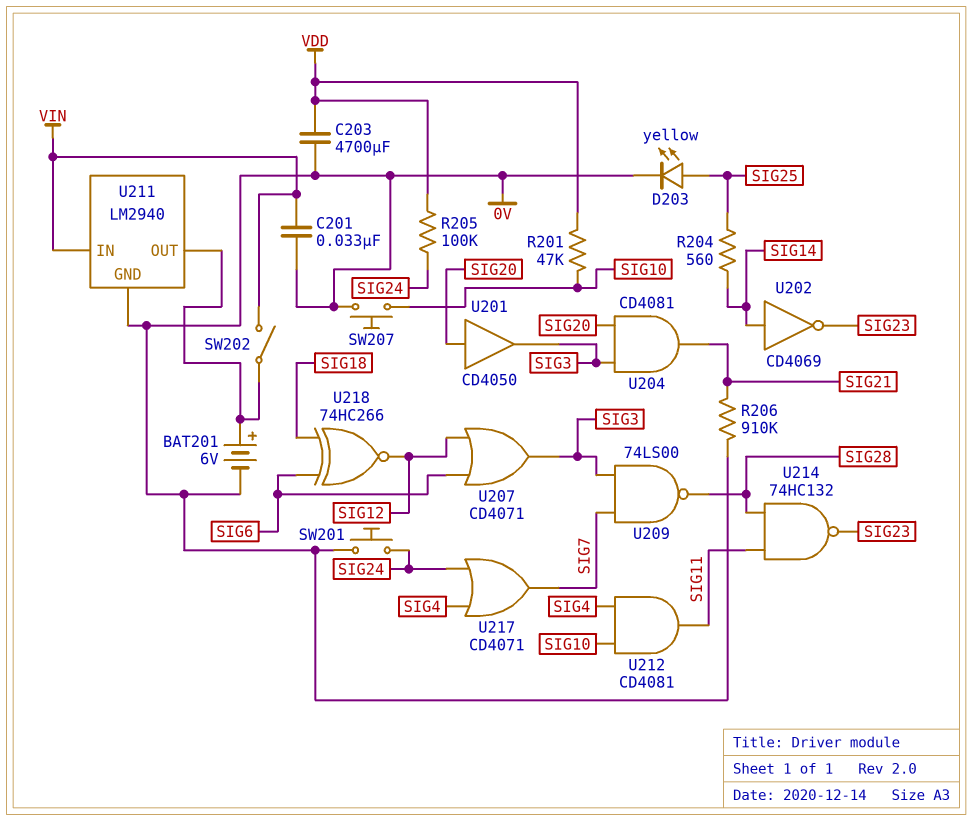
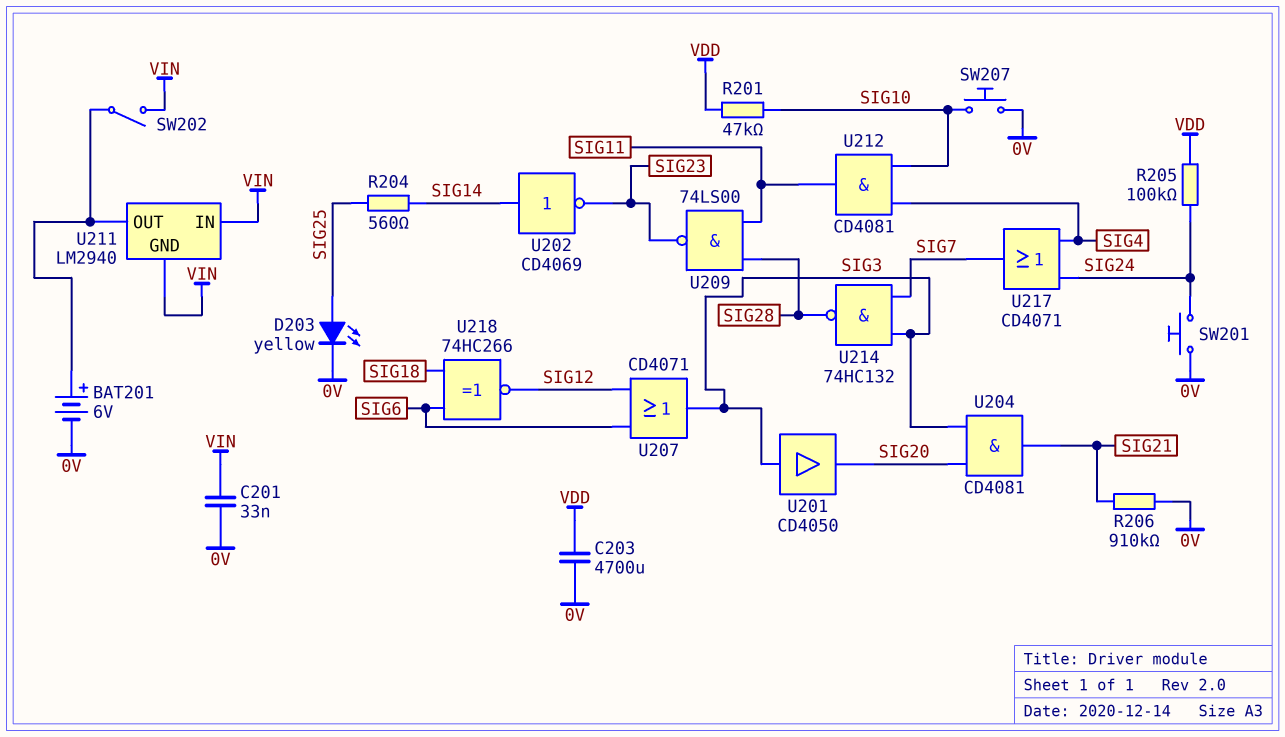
U201: buffer CD4050 (in SIG20, out SIG3) -> buffer CD4050 (in SIG3, out SIG20)
U209: NAND 74LS00 (in SIG3, in SIG7, out SIG28) -> NAND 74LS00 (in SIG11, in SIG28, out SIG23)
U211 pin GND: 0V -> VIN
U214: NAND 74HC132 (in SIG11, in SIG28, out SIG23) -> NAND 74HC132 (in SIG3, in SIG7, out SIG28)

